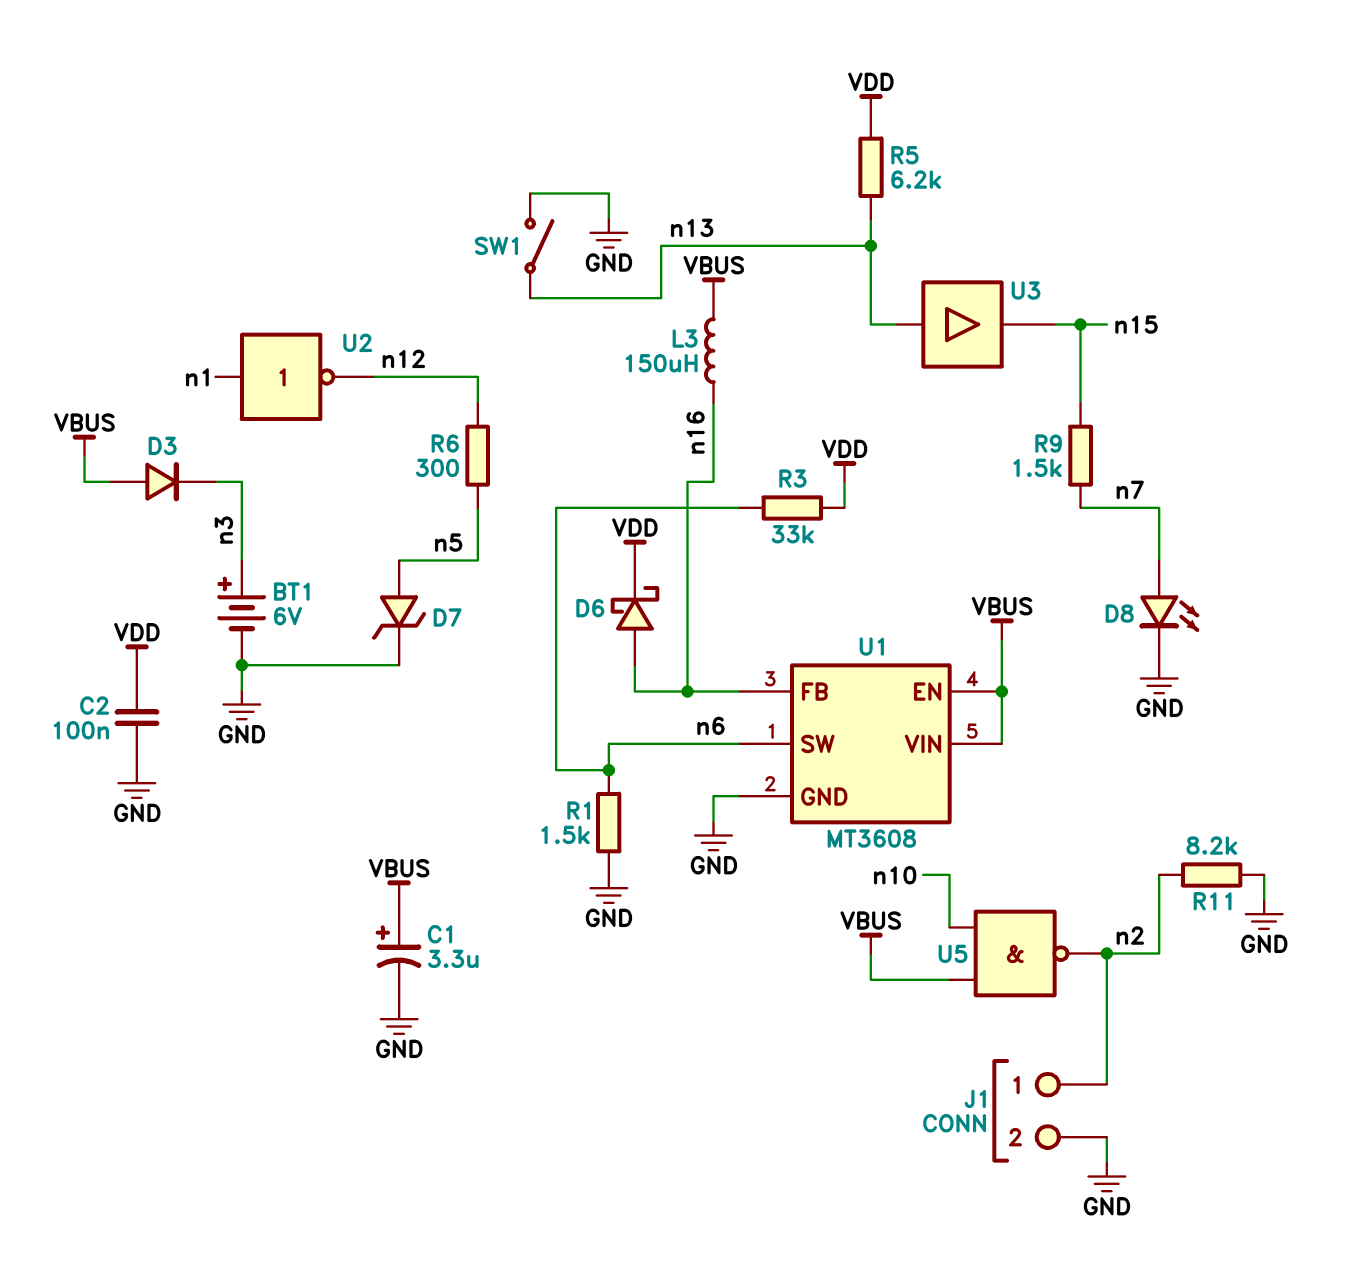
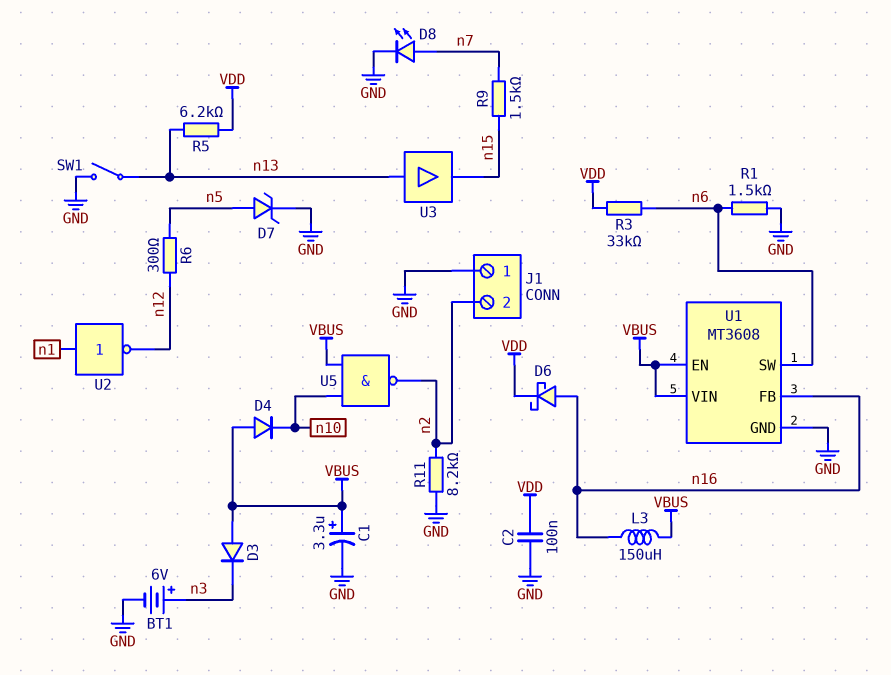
D4: none -> diode (A VBUS, K n10)
J1 pin 1: n2 -> GND
J1 pin 2: GND -> n2

